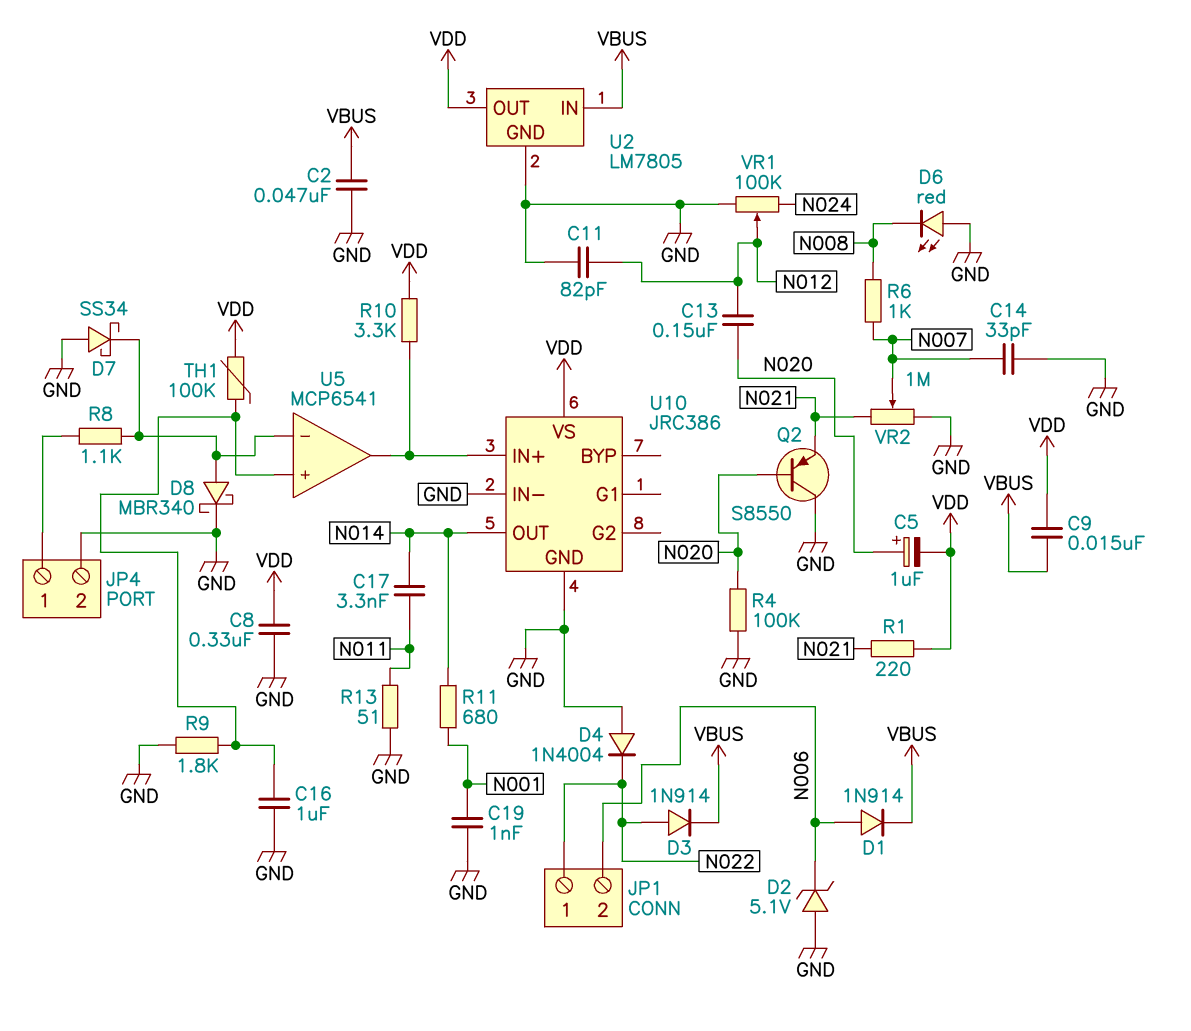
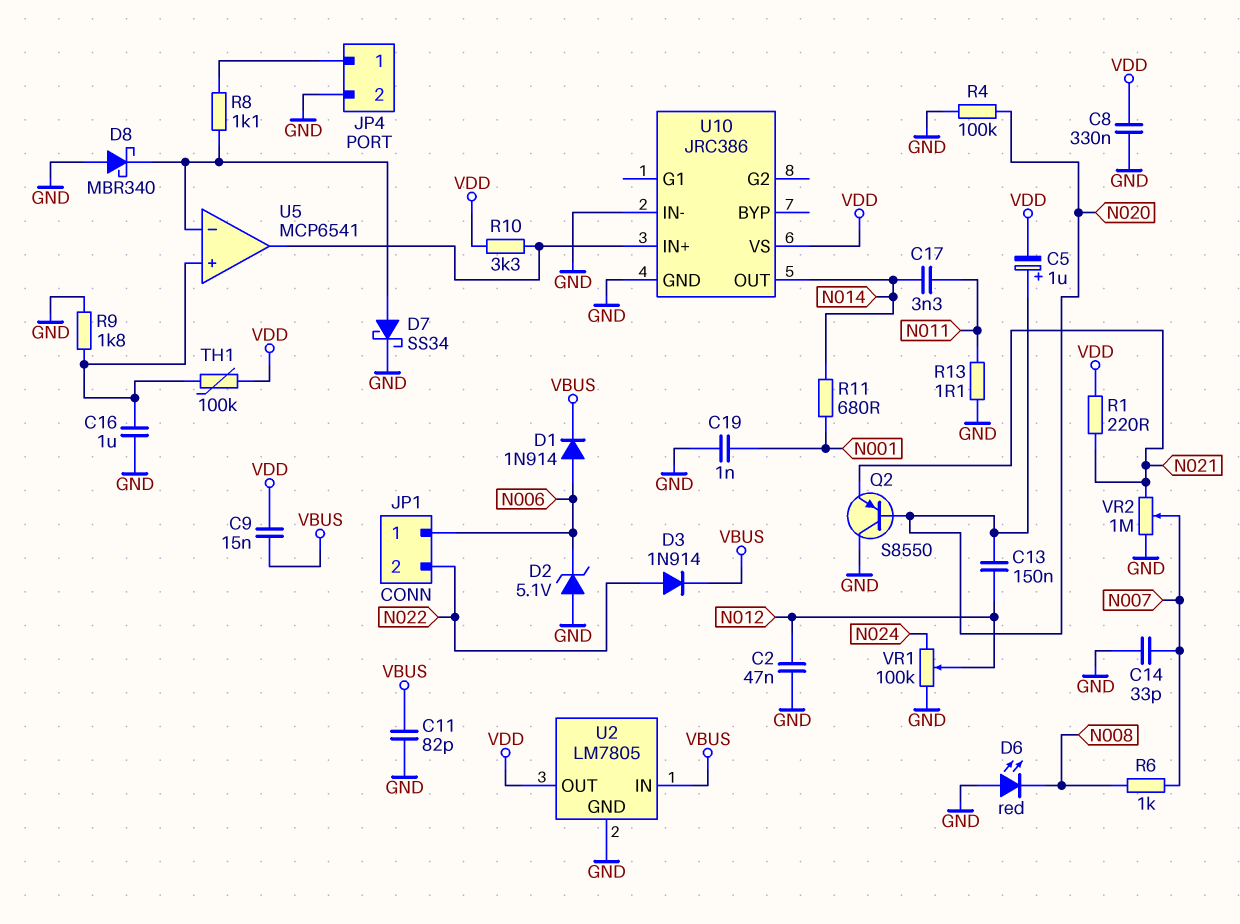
C2: 47nF (GND, VBUS) -> 47nF (GND, N012)
C11: 82pF (GND, N012) -> 82pF (GND, VBUS)
D4: diode 1N4004 (A GND, K N022) -> none
D7: schottky SS34 (A GND, K U5/in-) -> schottky SS34 (A U5/in-, K GND)
D8: schottky MBR340 (A U5/in-, K GND) -> schottky MBR340 (A GND, K U5/in-)
JP1 pin 1: N022 -> N006
JP1 pin 2: N006 -> N022
R13: 51 (GND, N011) -> 1.1 (GND, N011)

